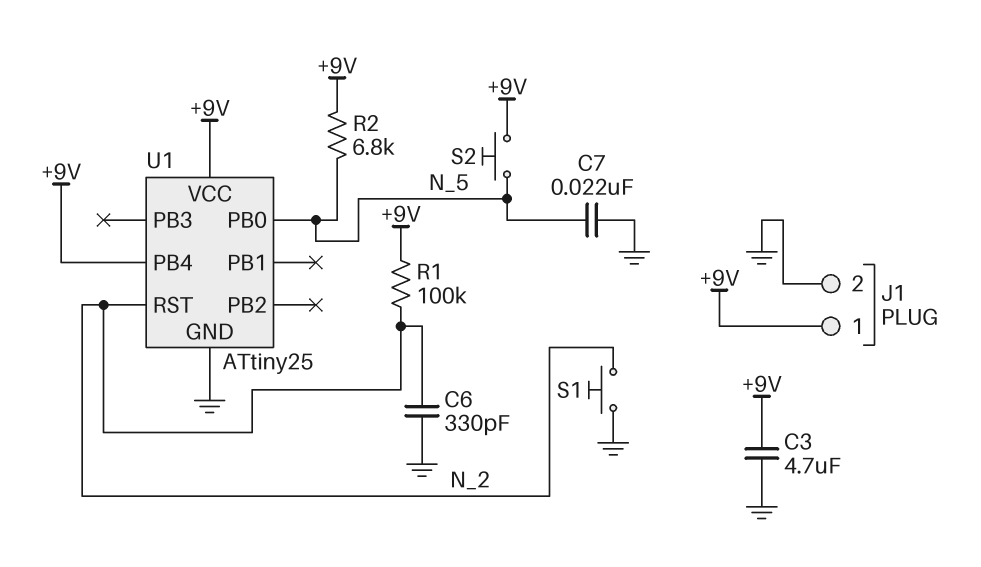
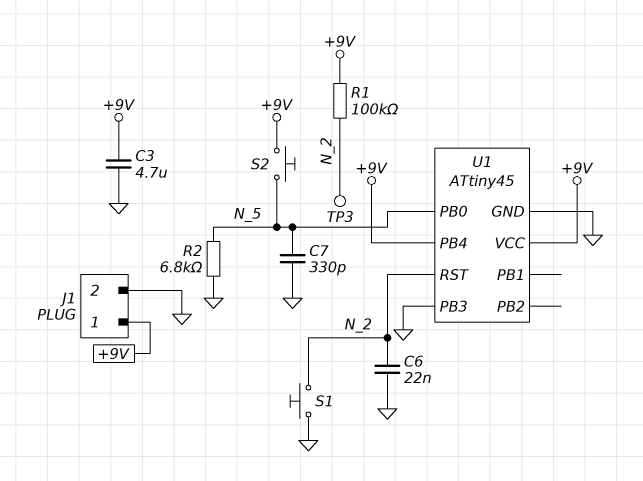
C6: 330pF (GND, N_2) -> 22nF (GND, N_2)
C7: 22nF (GND, N_5) -> 330pF (GND, N_5)
R2: 6.8k (+9V, N_5) -> 6.8k (GND, N_5)
TP3: none -> test point (N_2)
U1: ATtiny25 -> ATtiny45
U1 pin PB3: none -> GND

